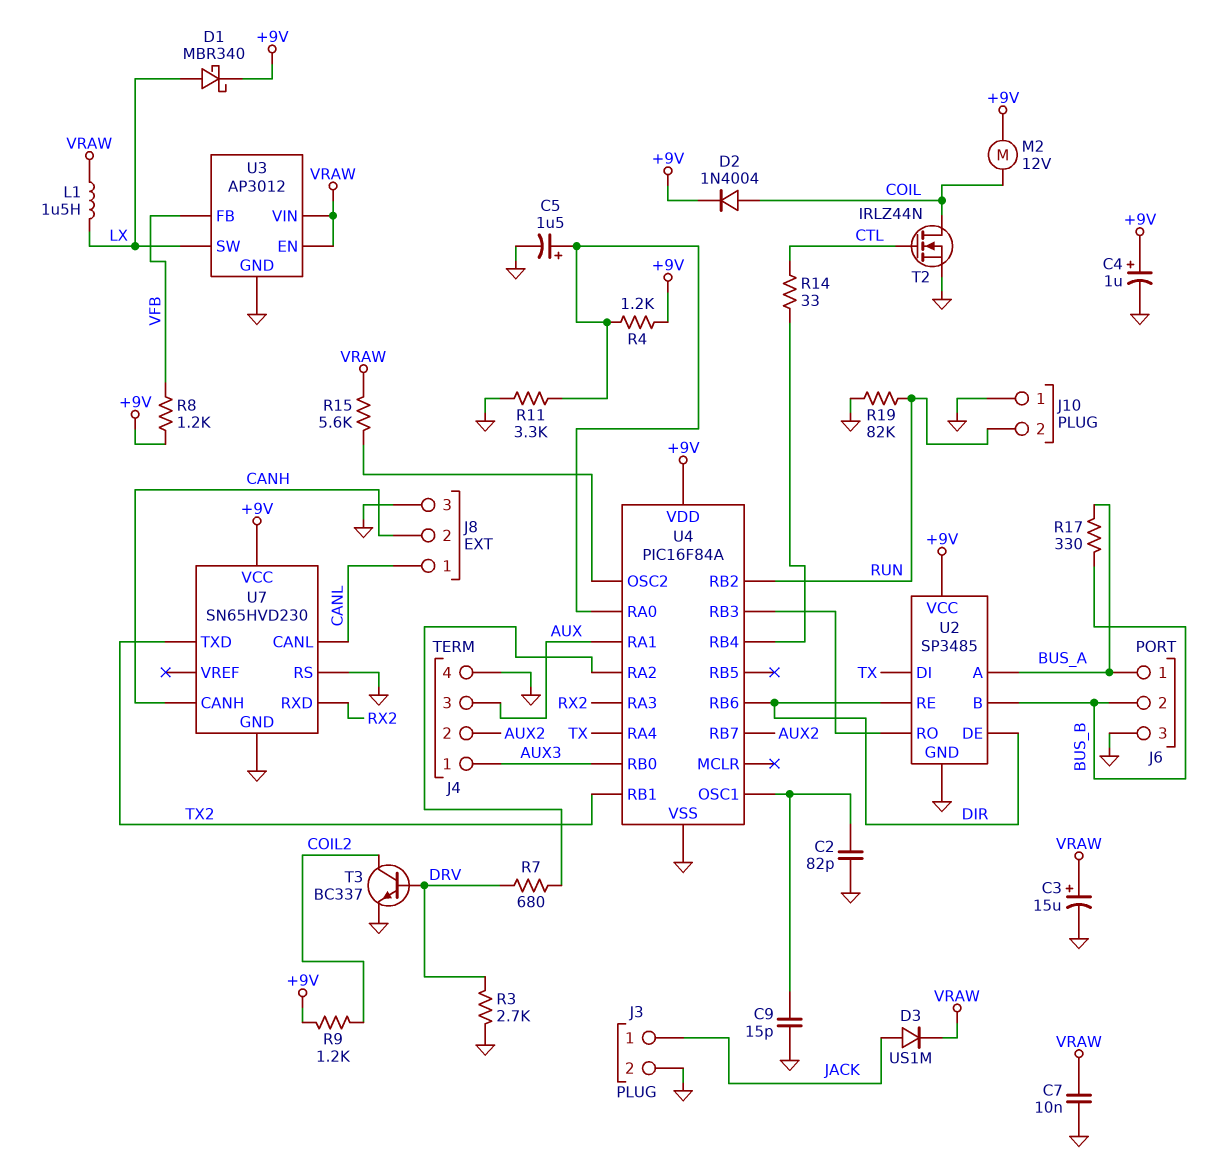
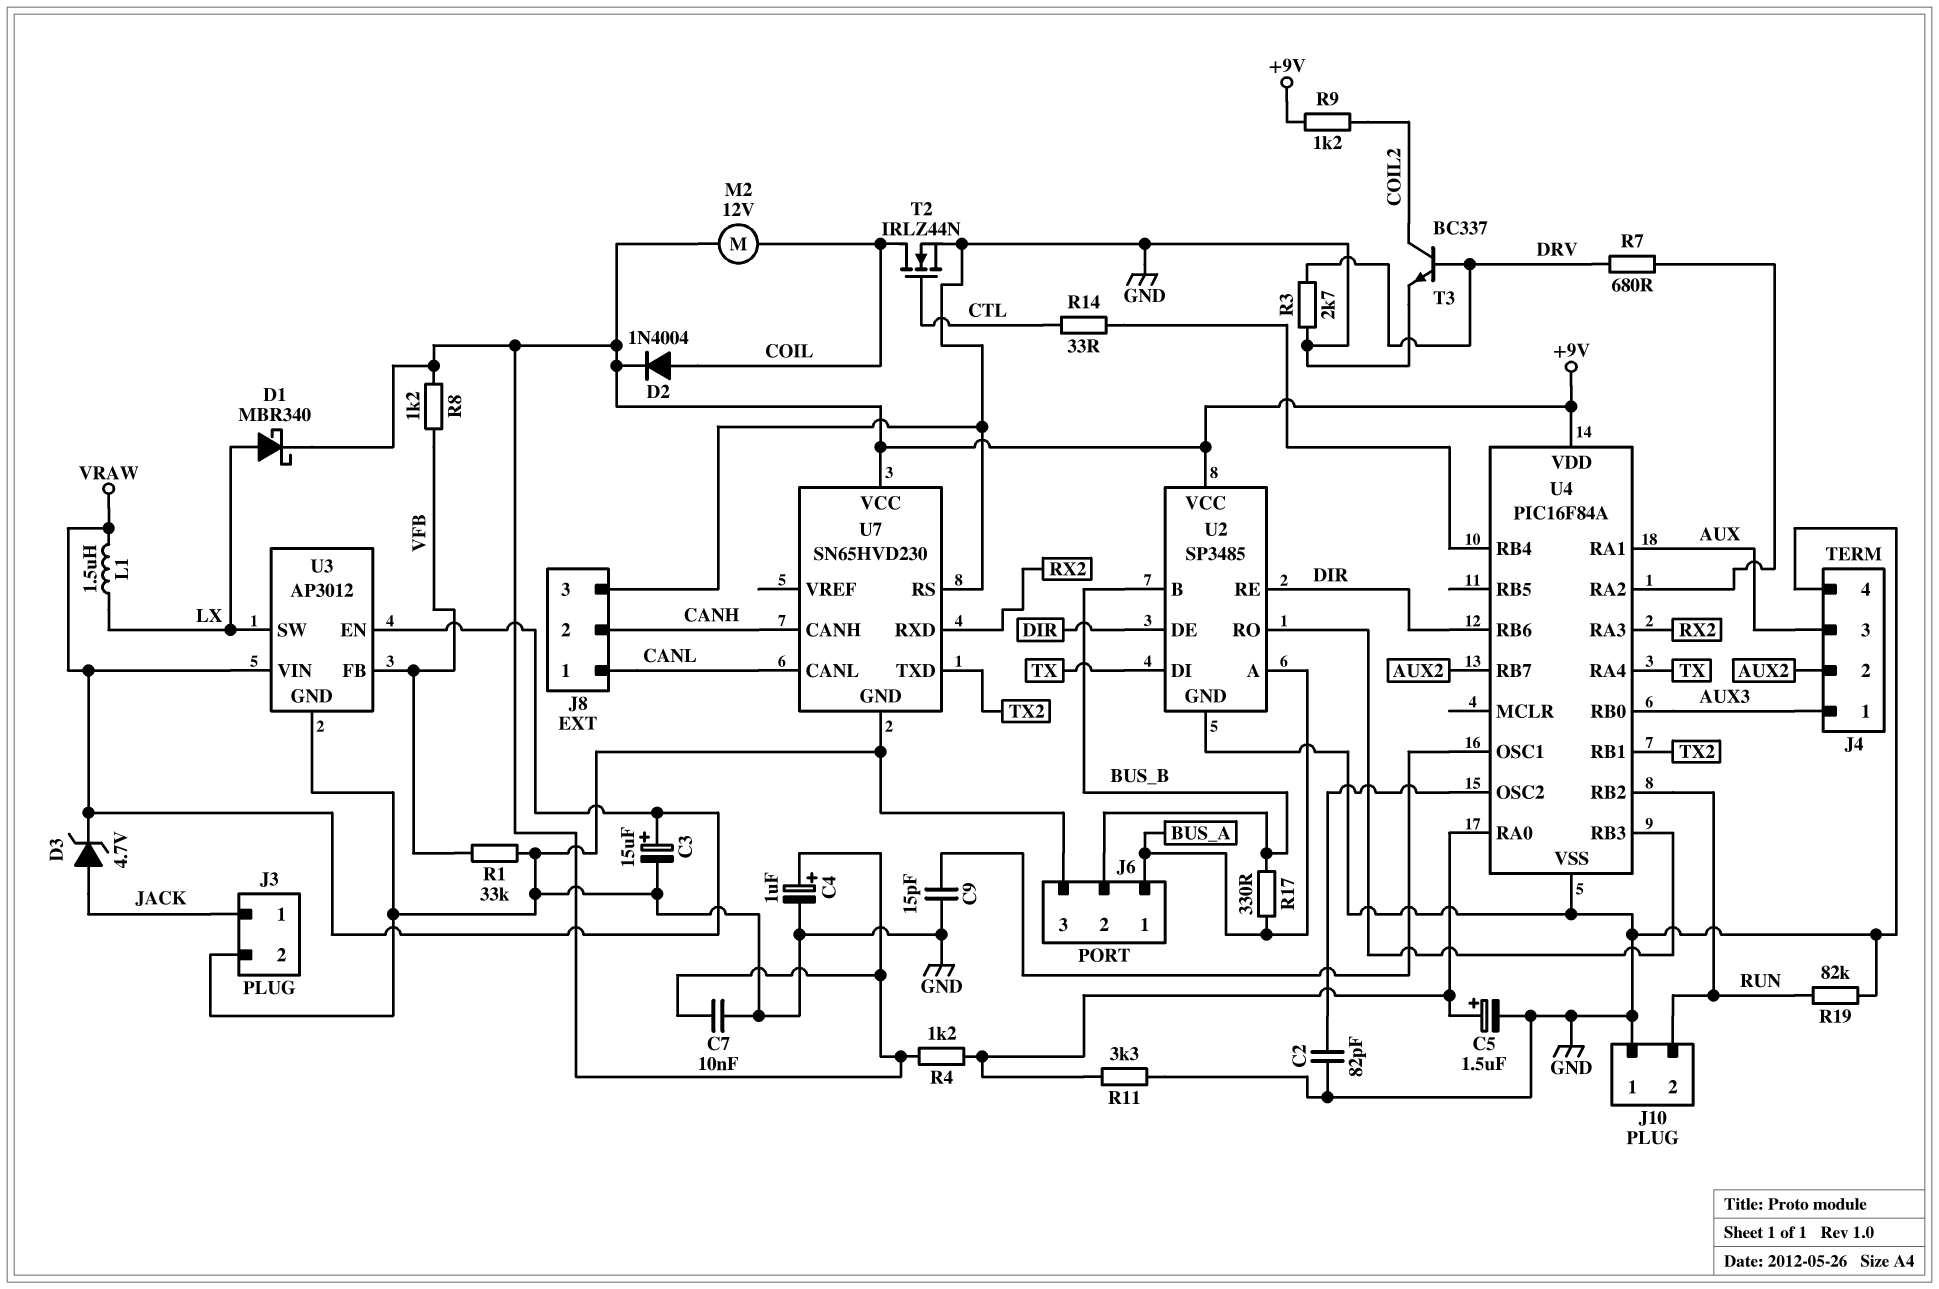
C2: 82pF (GND, U4/OSC1) -> 82pF (GND, U4/OSC2)
C7: 10nF (GND, VRAW) -> 10nF (+9V, GND)
D3: diode US1M (A JACK, K VRAW) -> zener 4.7V (A JACK, K VRAW)
R1: none -> 33k (GND, VFB)
R15: 5.6k (U4/OSC2, VRAW) -> none

